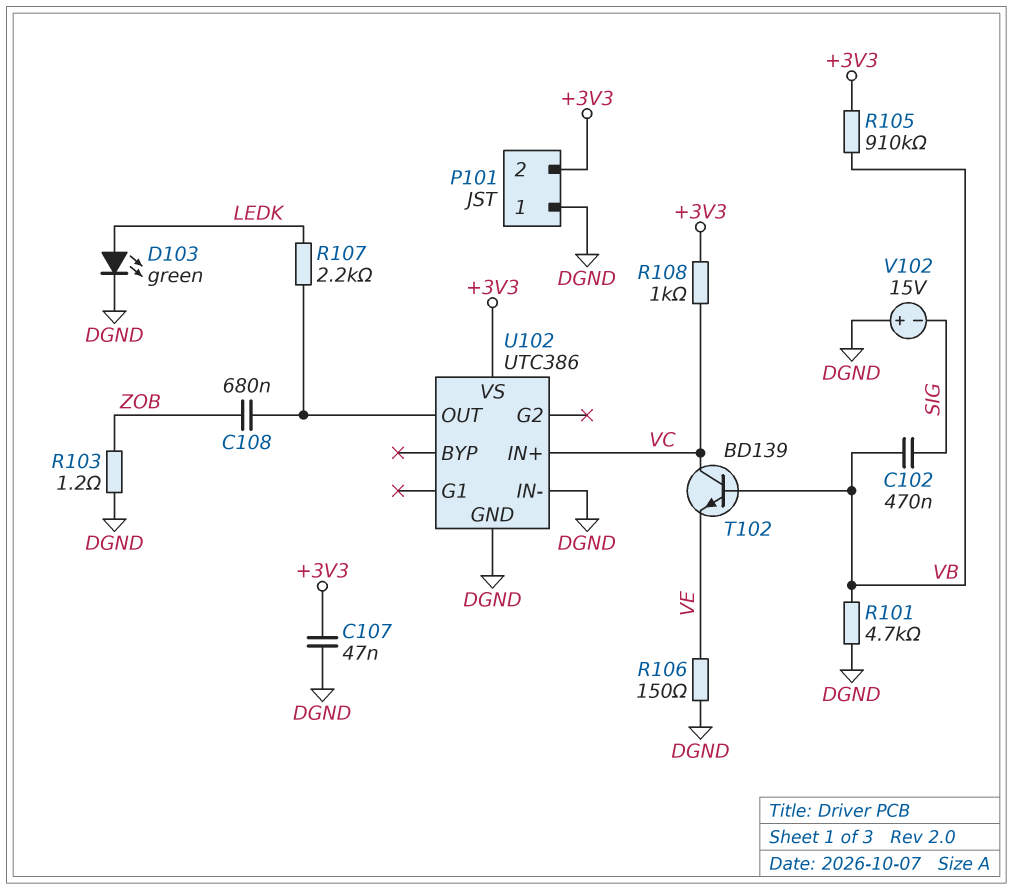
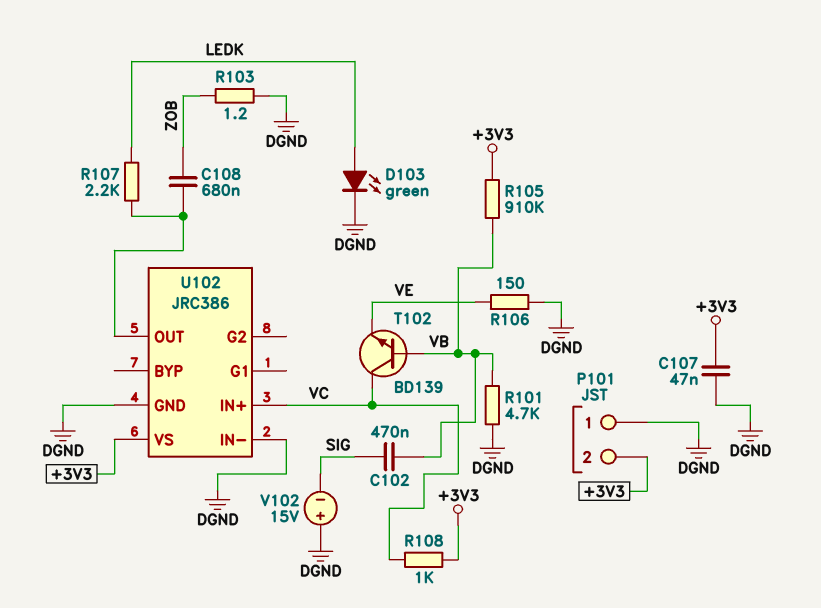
U102: UTC386 -> JRC386

